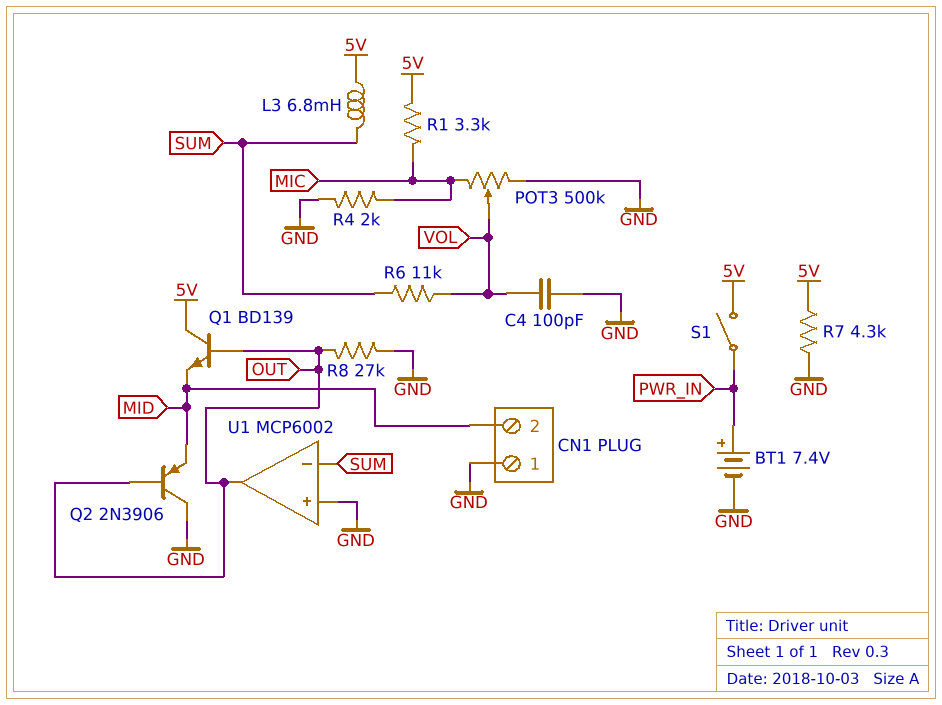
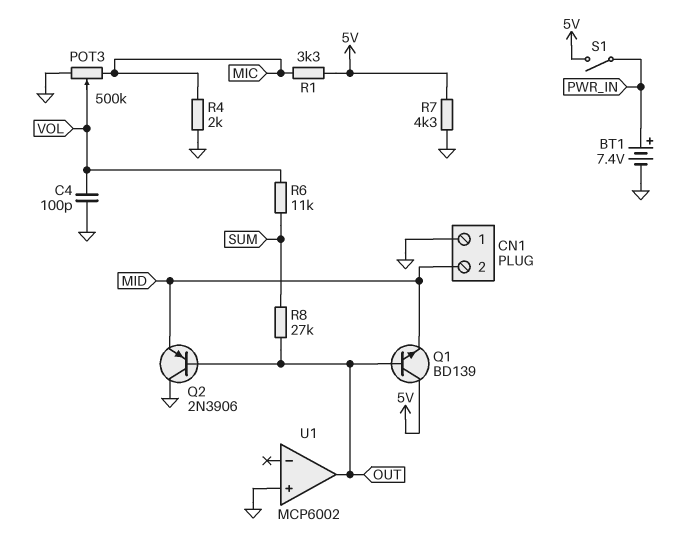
L3: 6.8mH (5V, SUM) -> none
R8: 27k (GND, OUT) -> 27k (OUT, SUM)
U1 pin in-: SUM -> none

